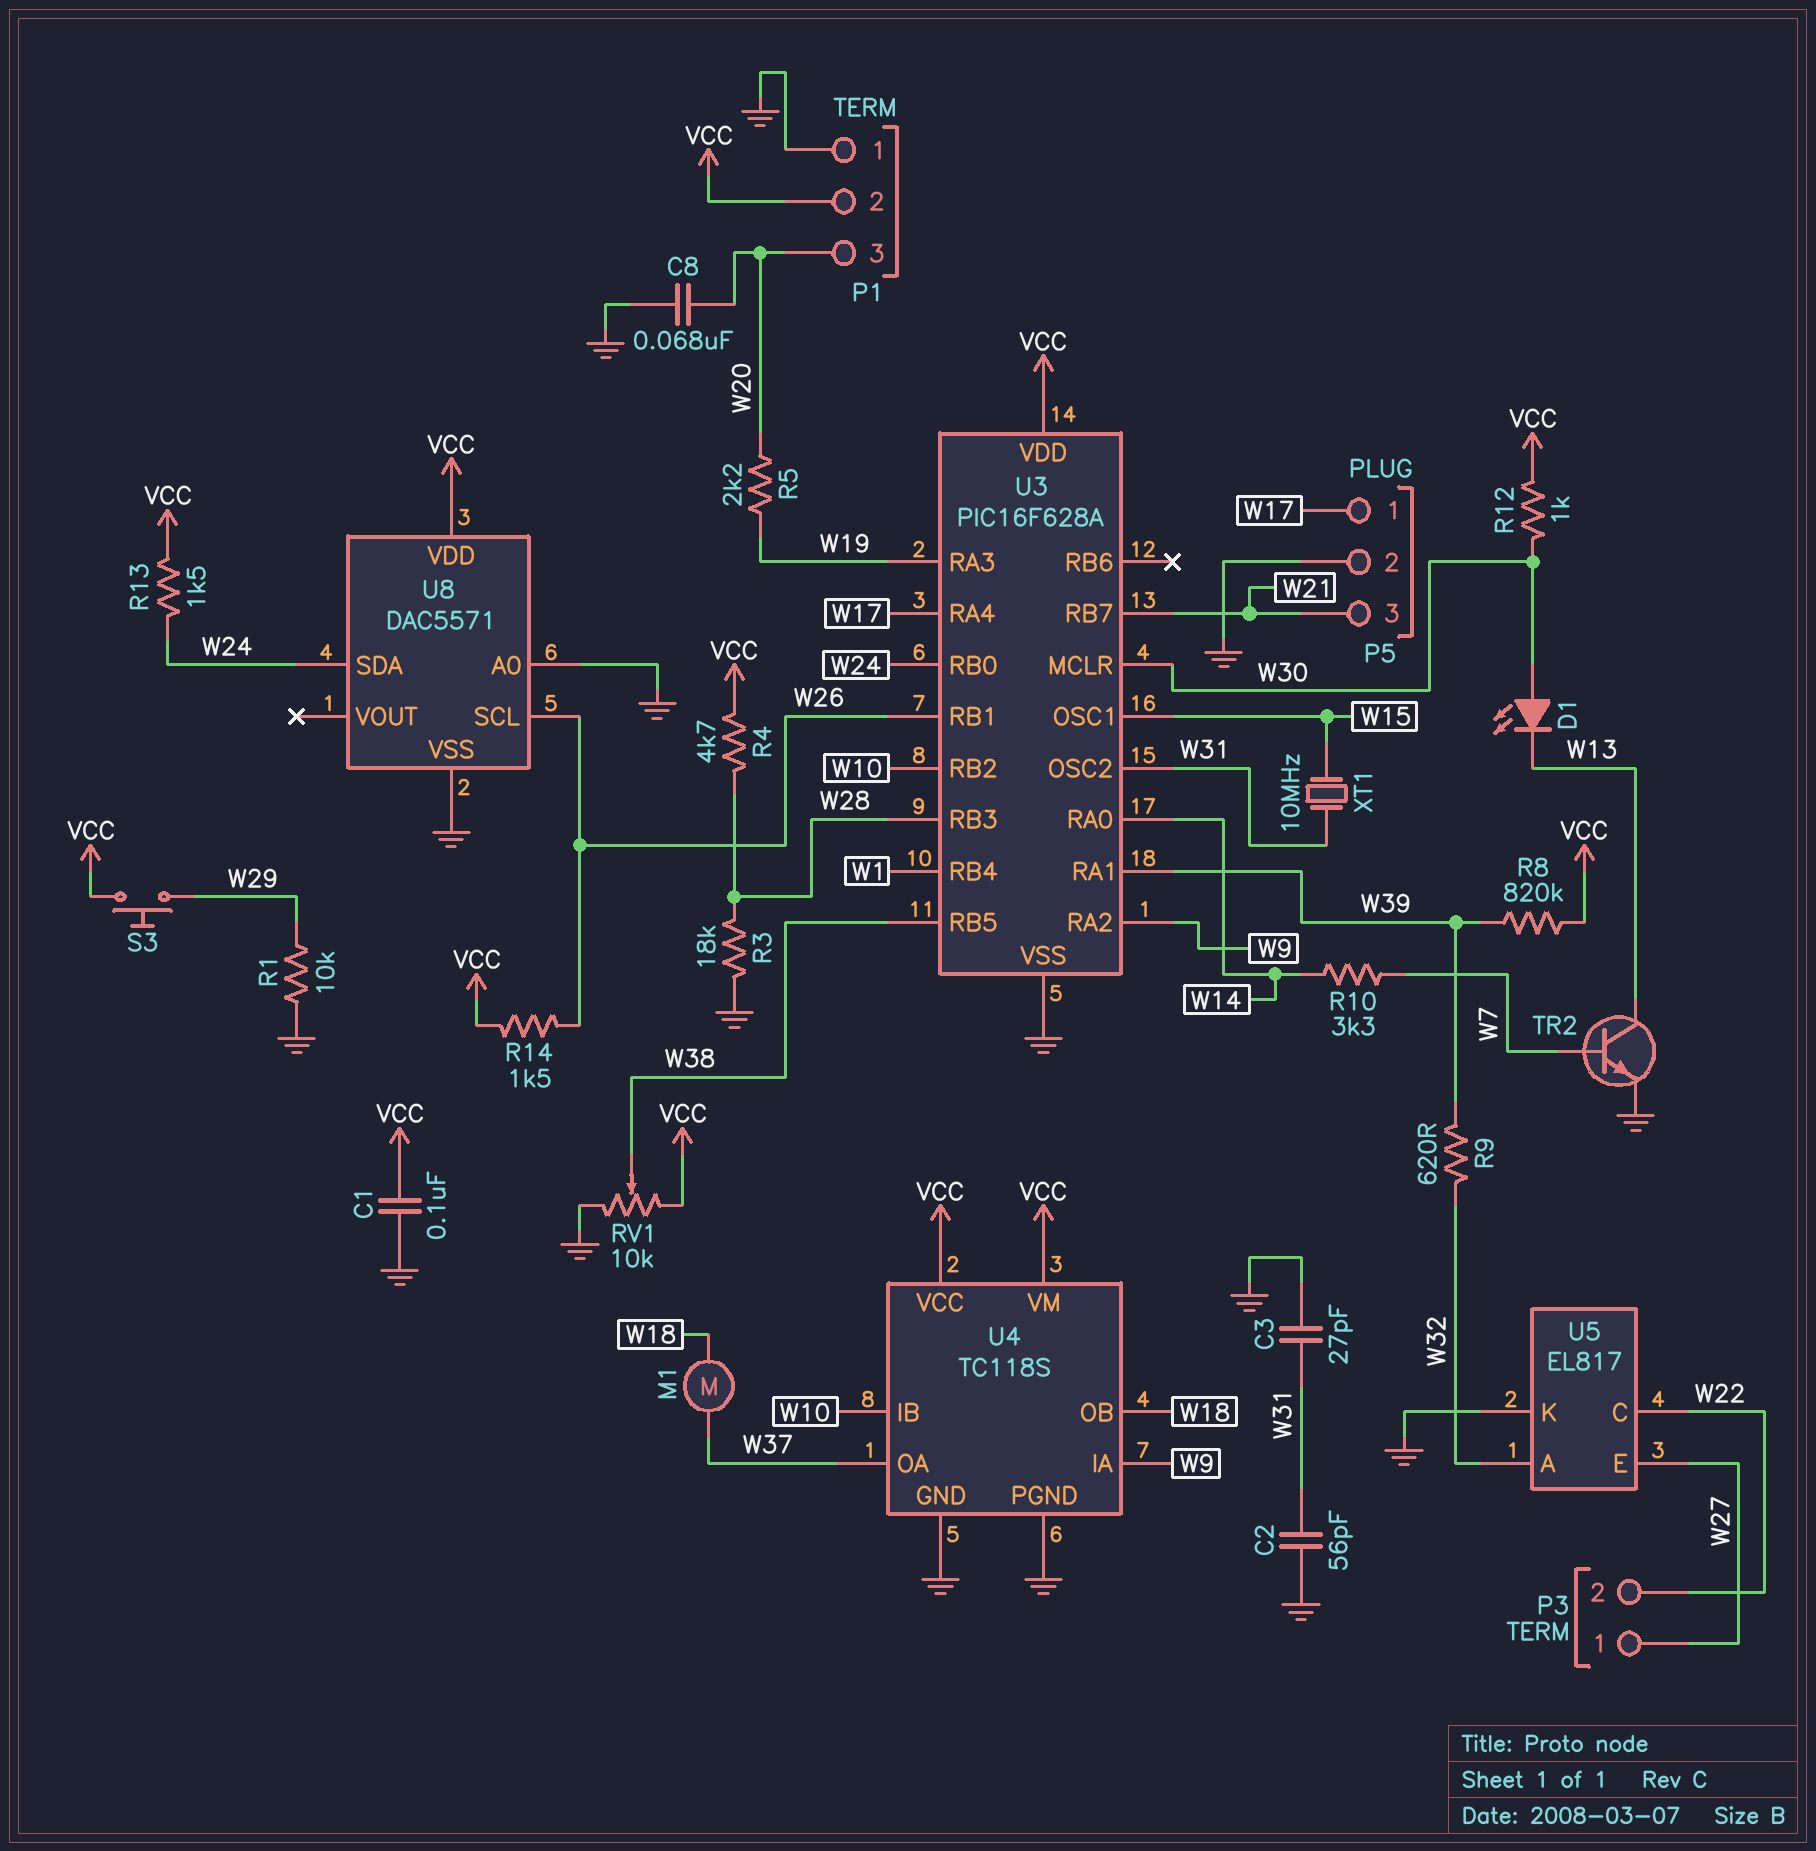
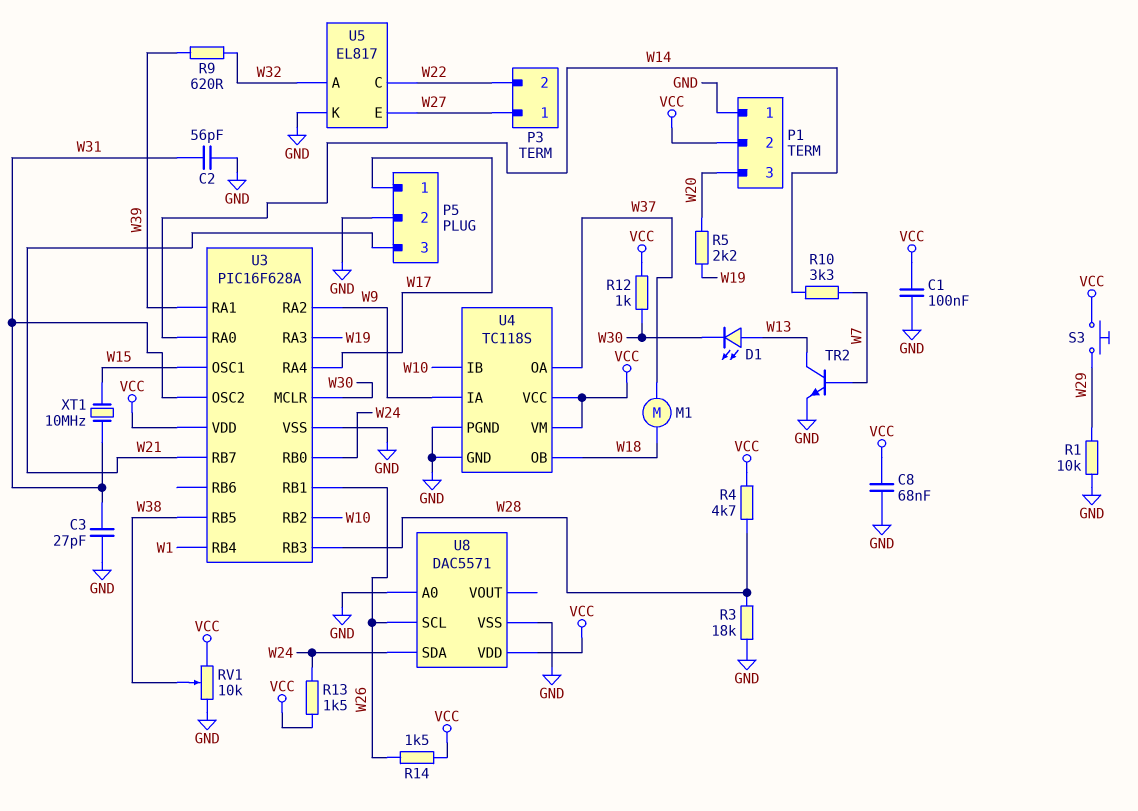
C8: 68nF (GND, W20) -> 68nF (GND, VCC)
D1: LED (A W30, K W13) -> LED (A W13, K W30)
R8: 820k (VCC, W39) -> none

